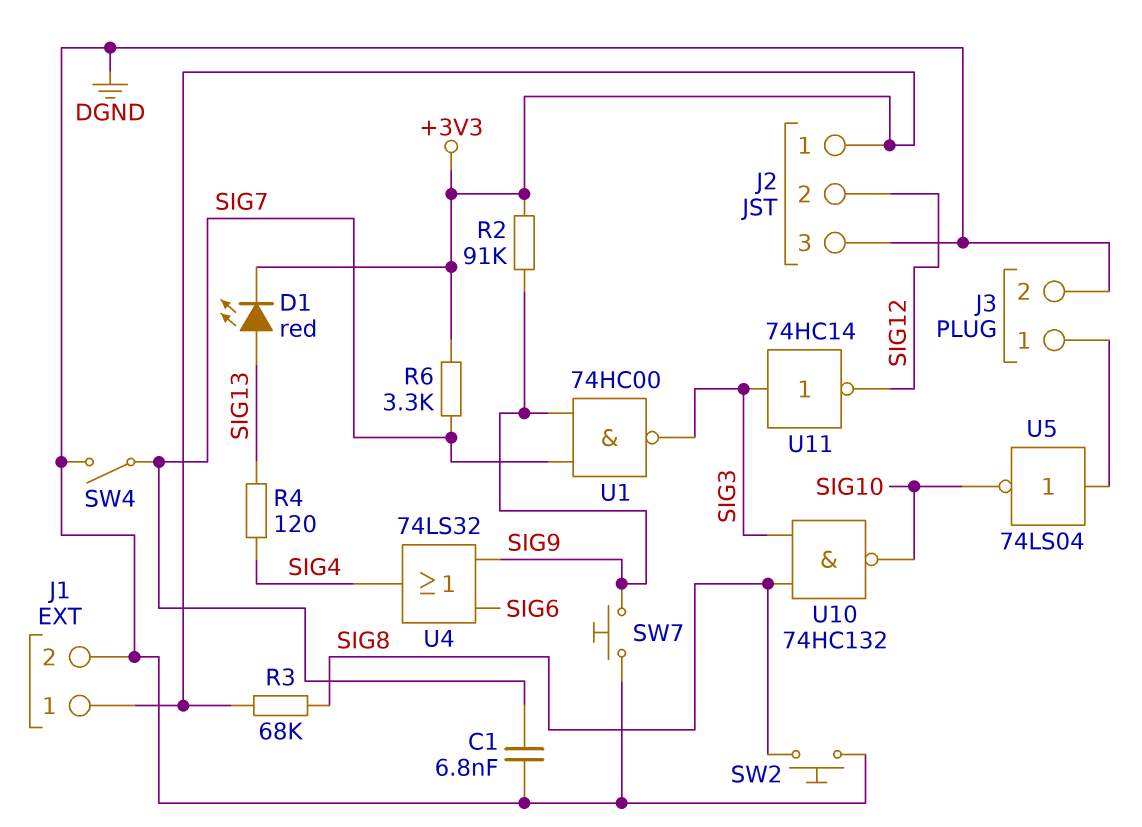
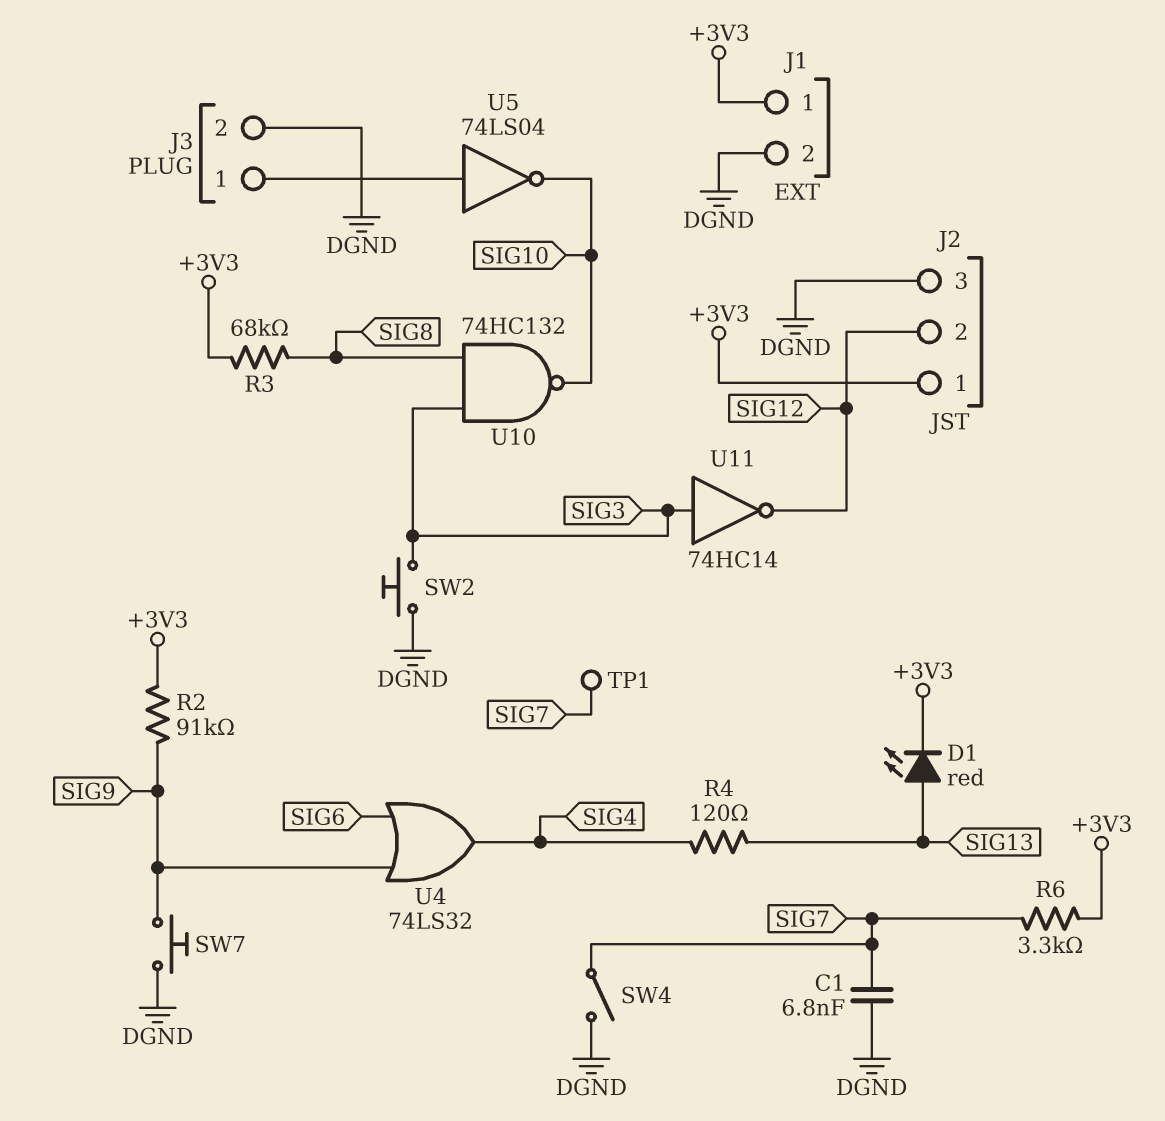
SW2: button (DGND, SIG8) -> button (DGND, SIG3)
TP1: none -> test point (SIG7)
U1: NAND 74HC00 (in SIG7, in SIG9, out SIG3) -> none

